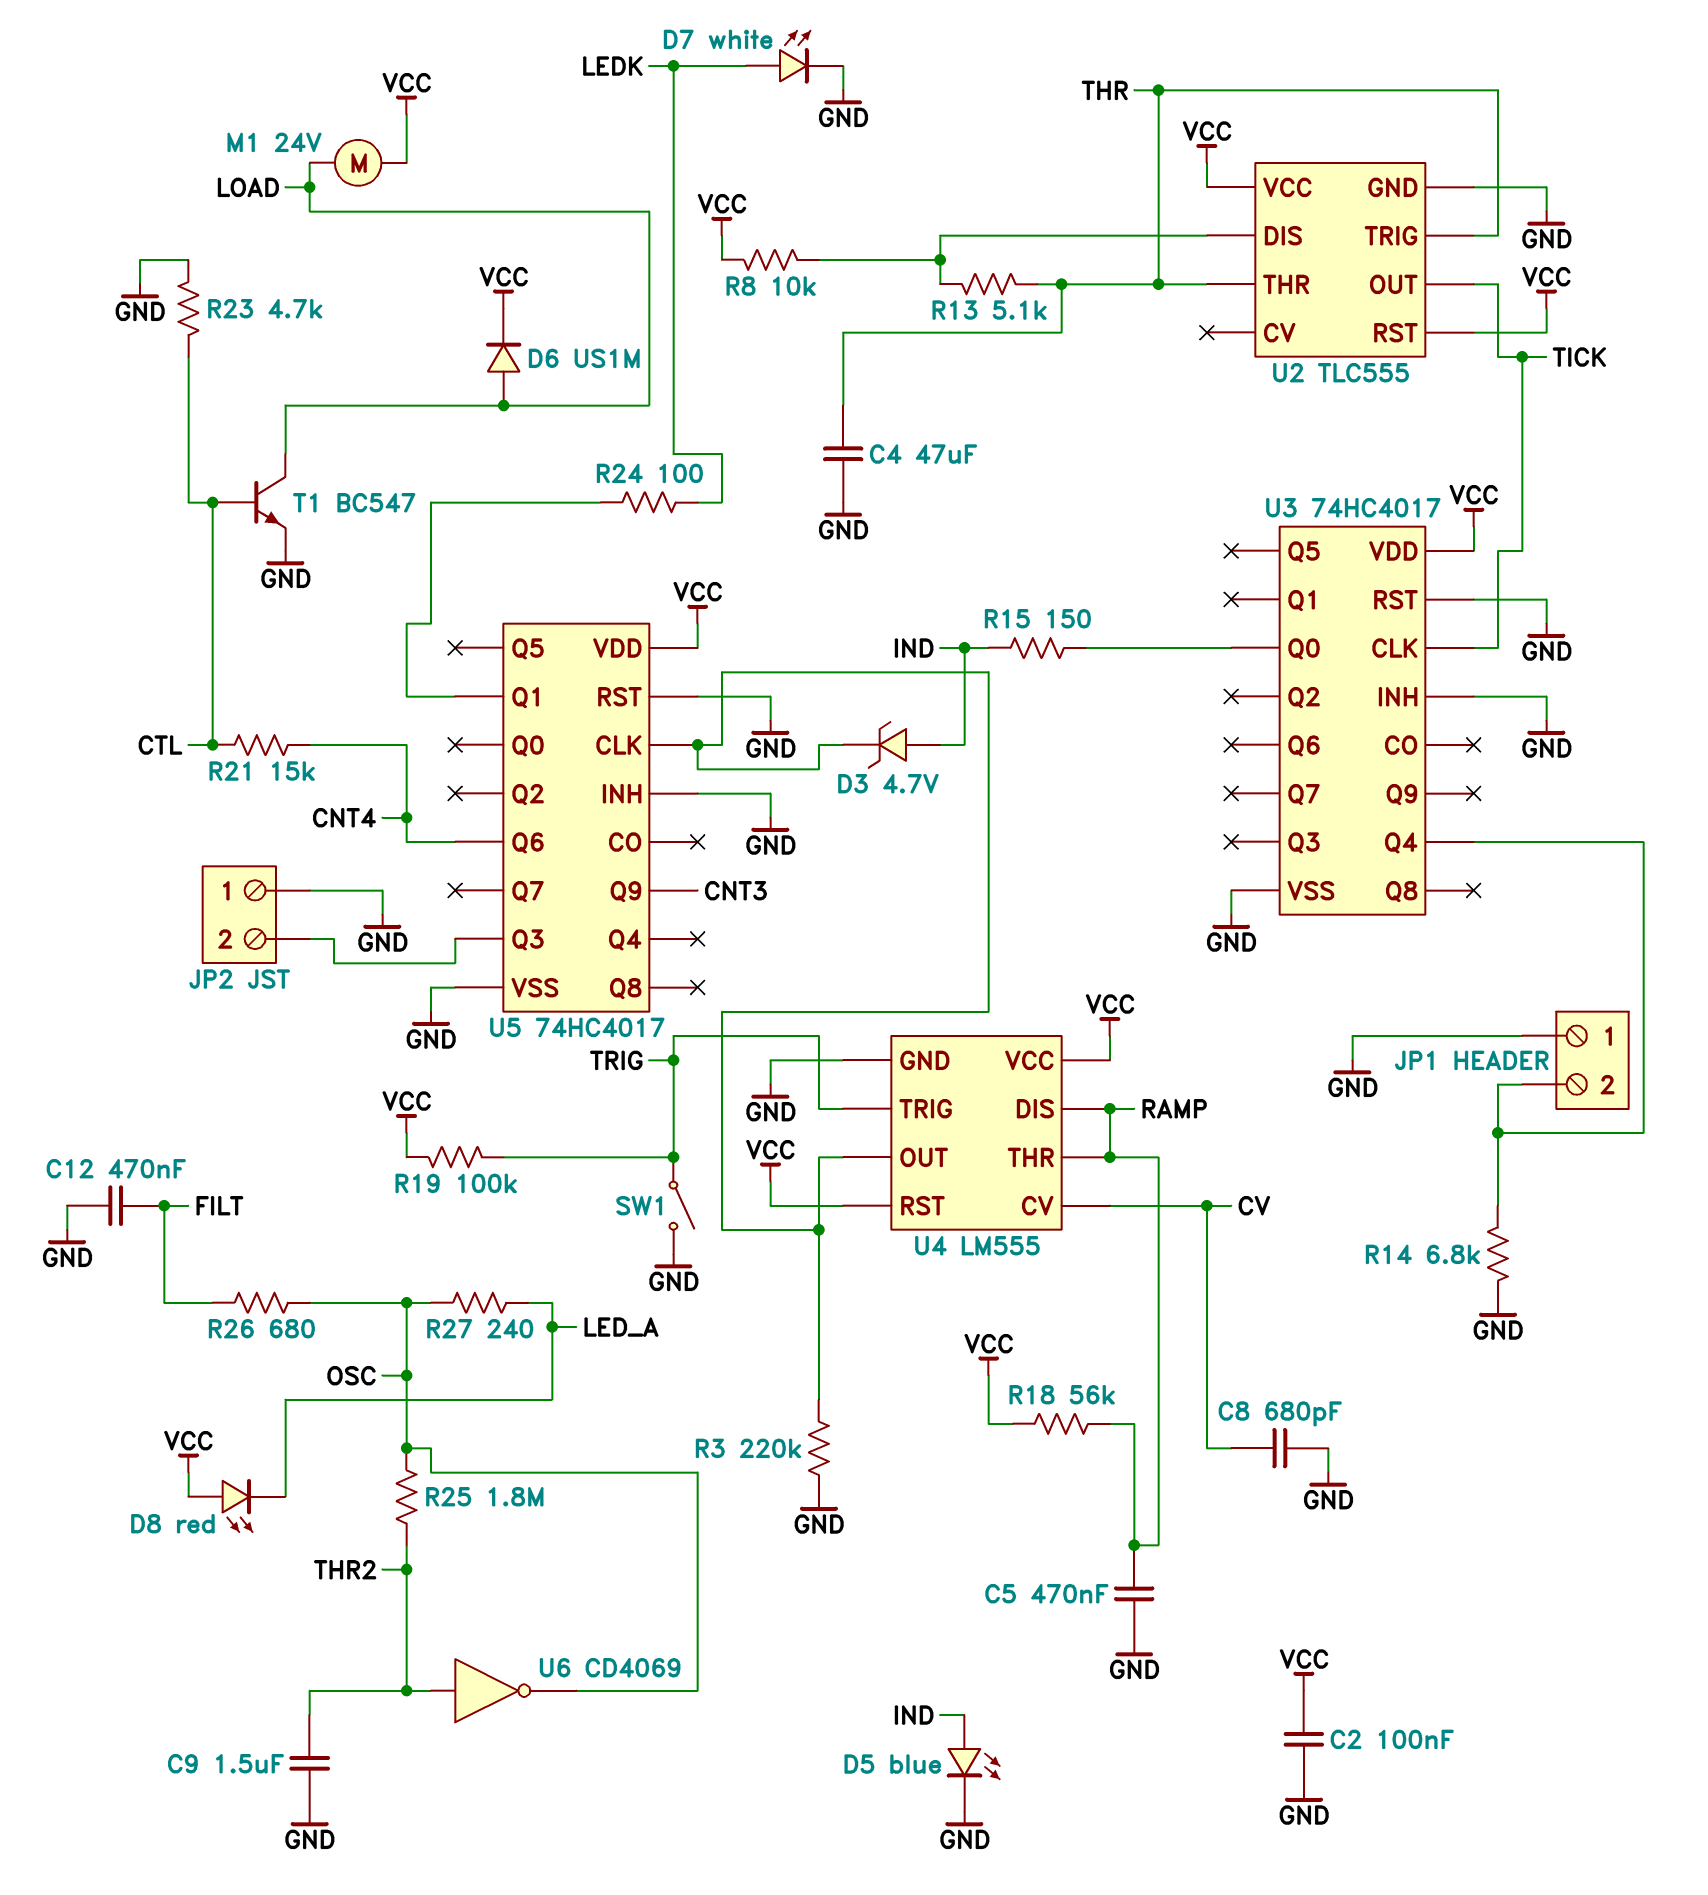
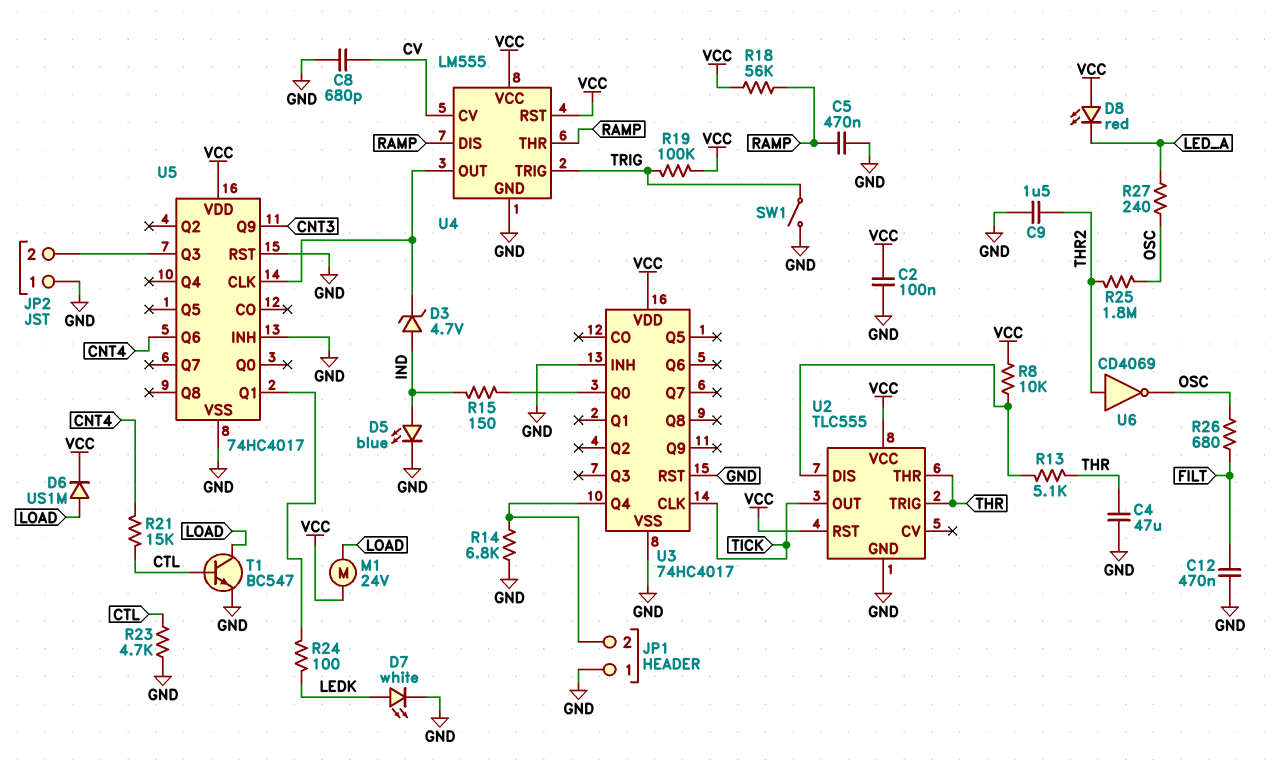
R3: 220k (GND, U4/OUT) -> none

